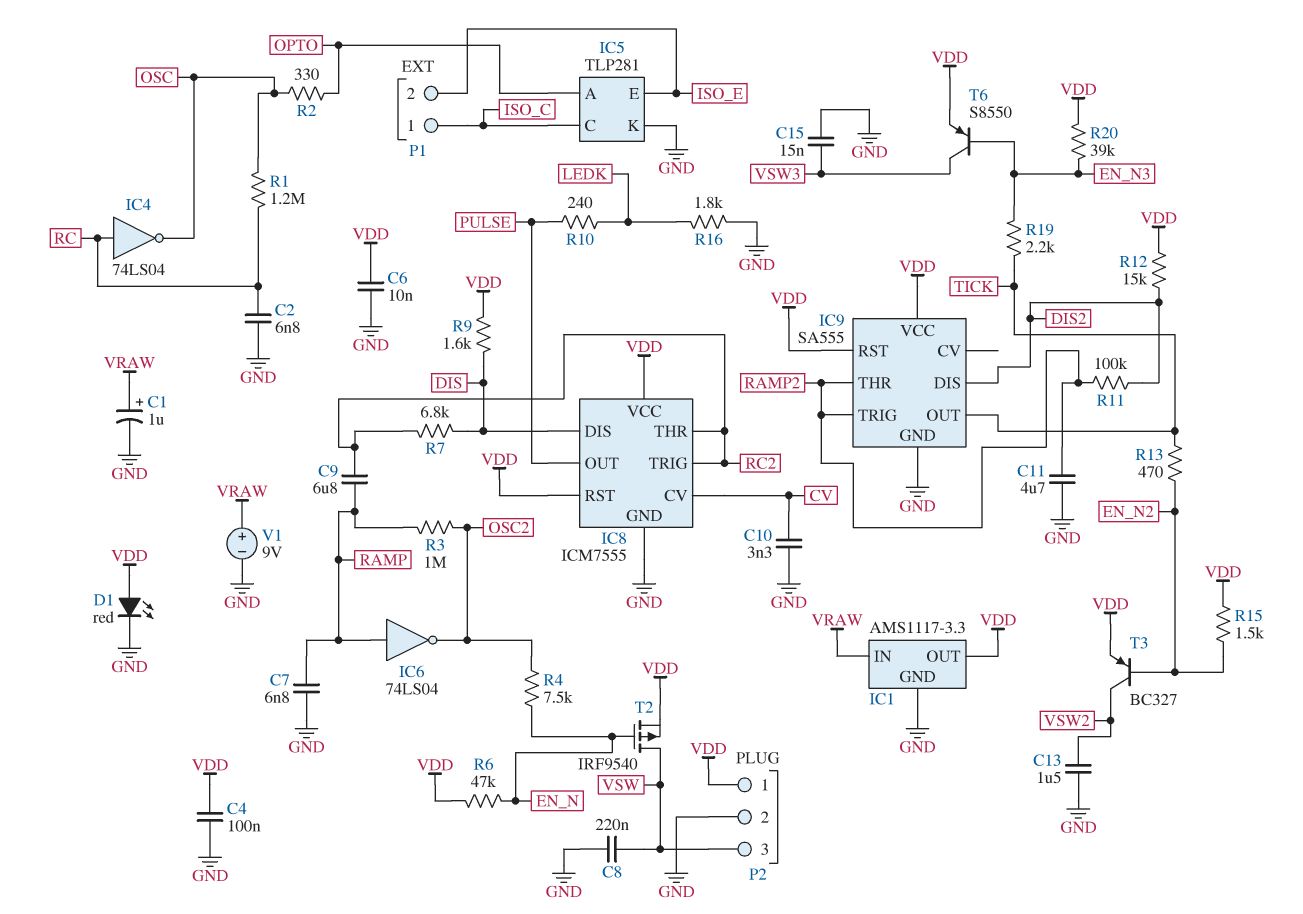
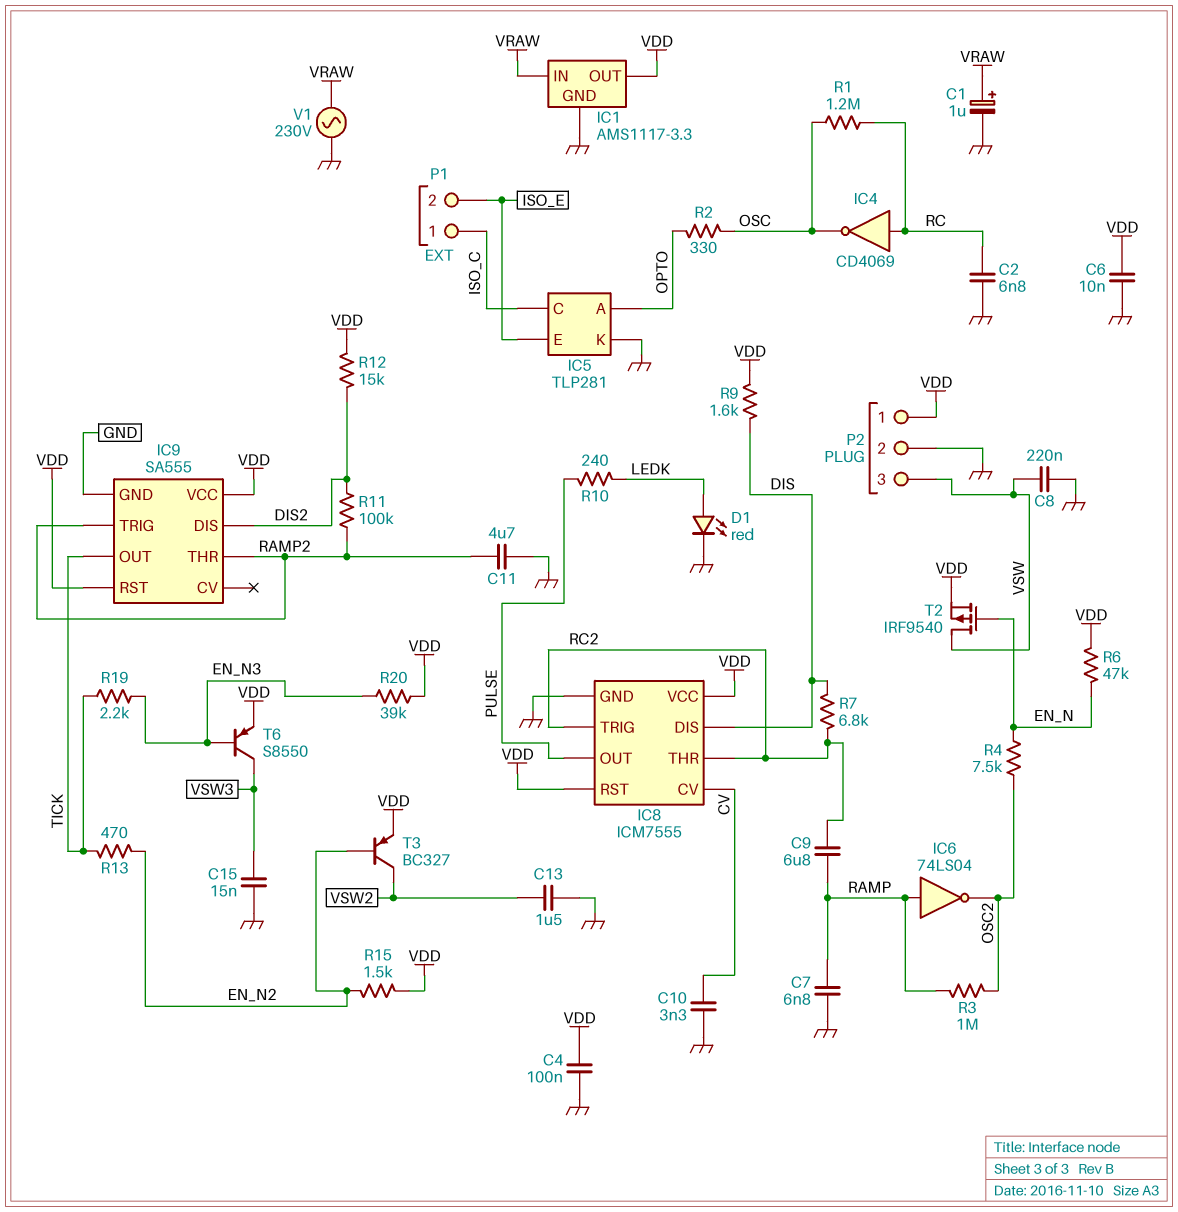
D1: LED red (A VDD, K GND) -> LED red (A LEDK, K GND)
IC4: NOT 74LS04 (in RC, out OSC) -> NOT CD4069 (in RC, out OSC)
R16: 1.8k (GND, LEDK) -> none
V1: 9V (plus VRAW, minus GND) -> AC 230V (GND, VRAW)

